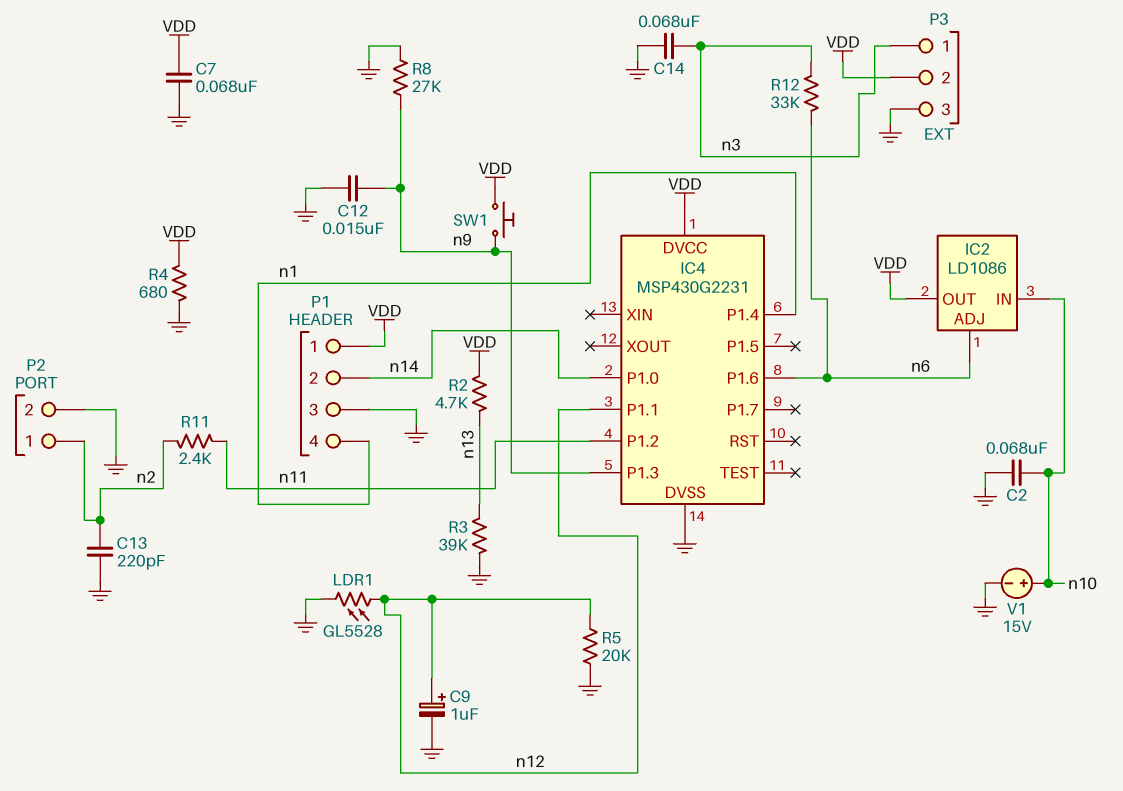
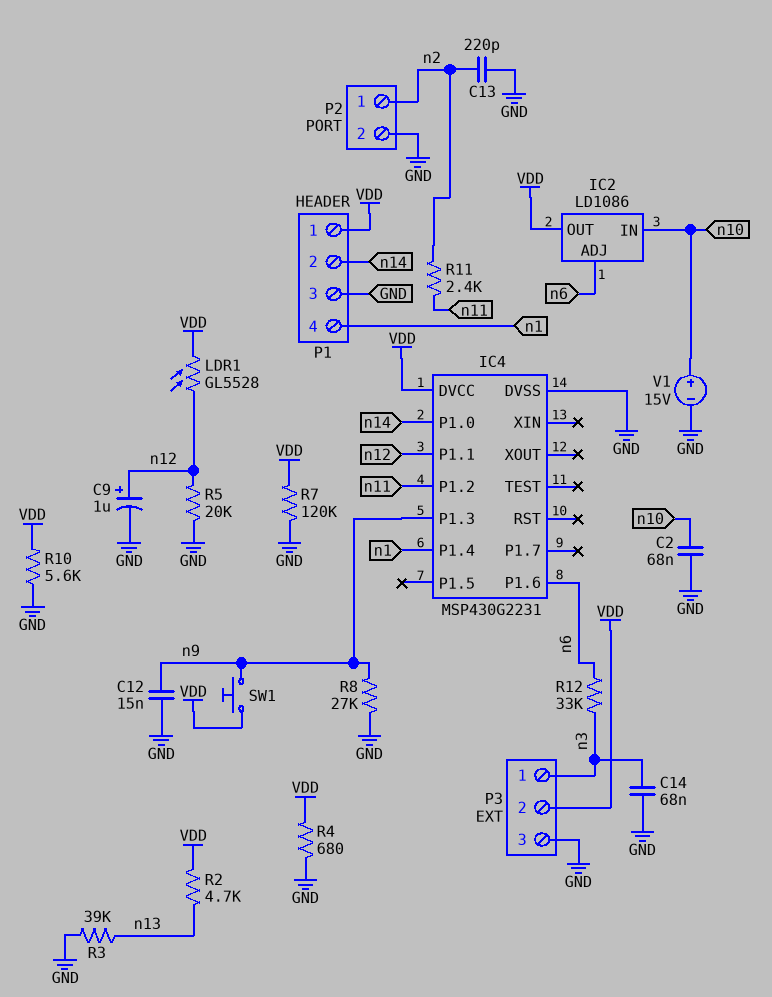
C7: 68nF (GND, VDD) -> none
LDR1: GL5528 (GND, n12) -> GL5528 (VDD, n12)
R7: none -> 120k (GND, VDD)
R10: none -> 5.6k (GND, VDD)

